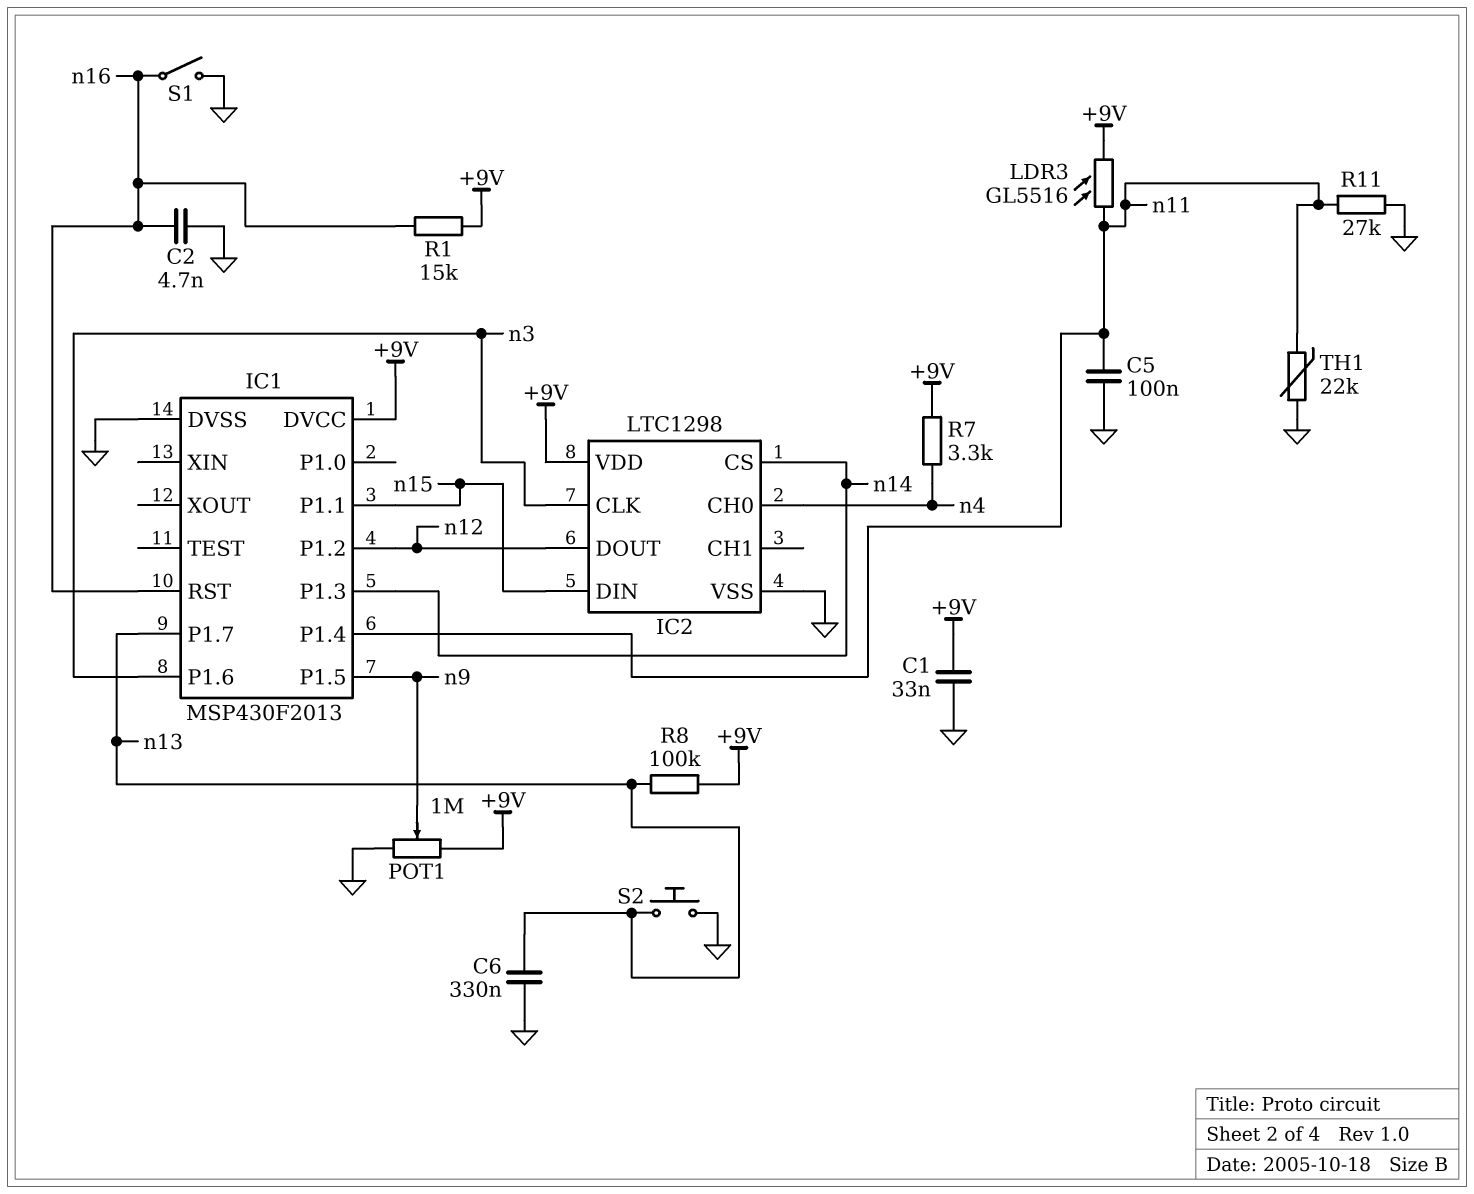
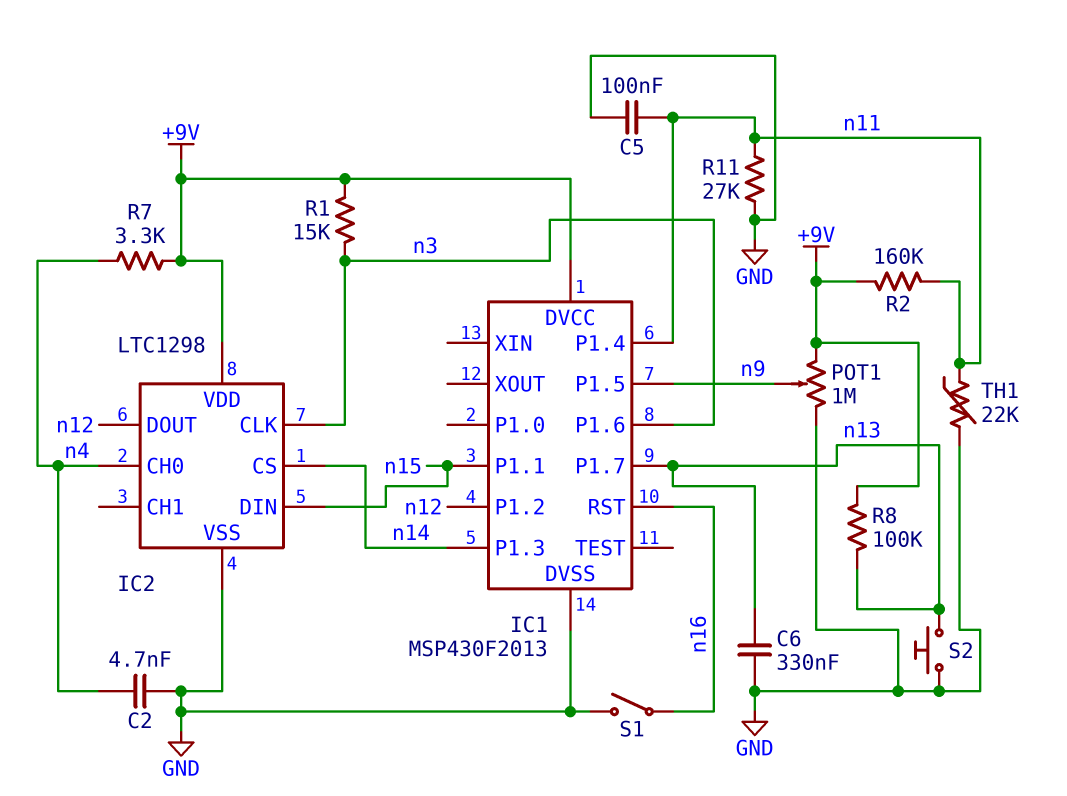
C1: 33nF (+9V, GND) -> none
C2: 4.7nF (GND, n16) -> 4.7nF (GND, n4)
LDR3: GL5516 (+9V, n11) -> none
R1: 15k (+9V, n16) -> 15k (+9V, n3)
R2: none -> 160k (+9V, n11)

